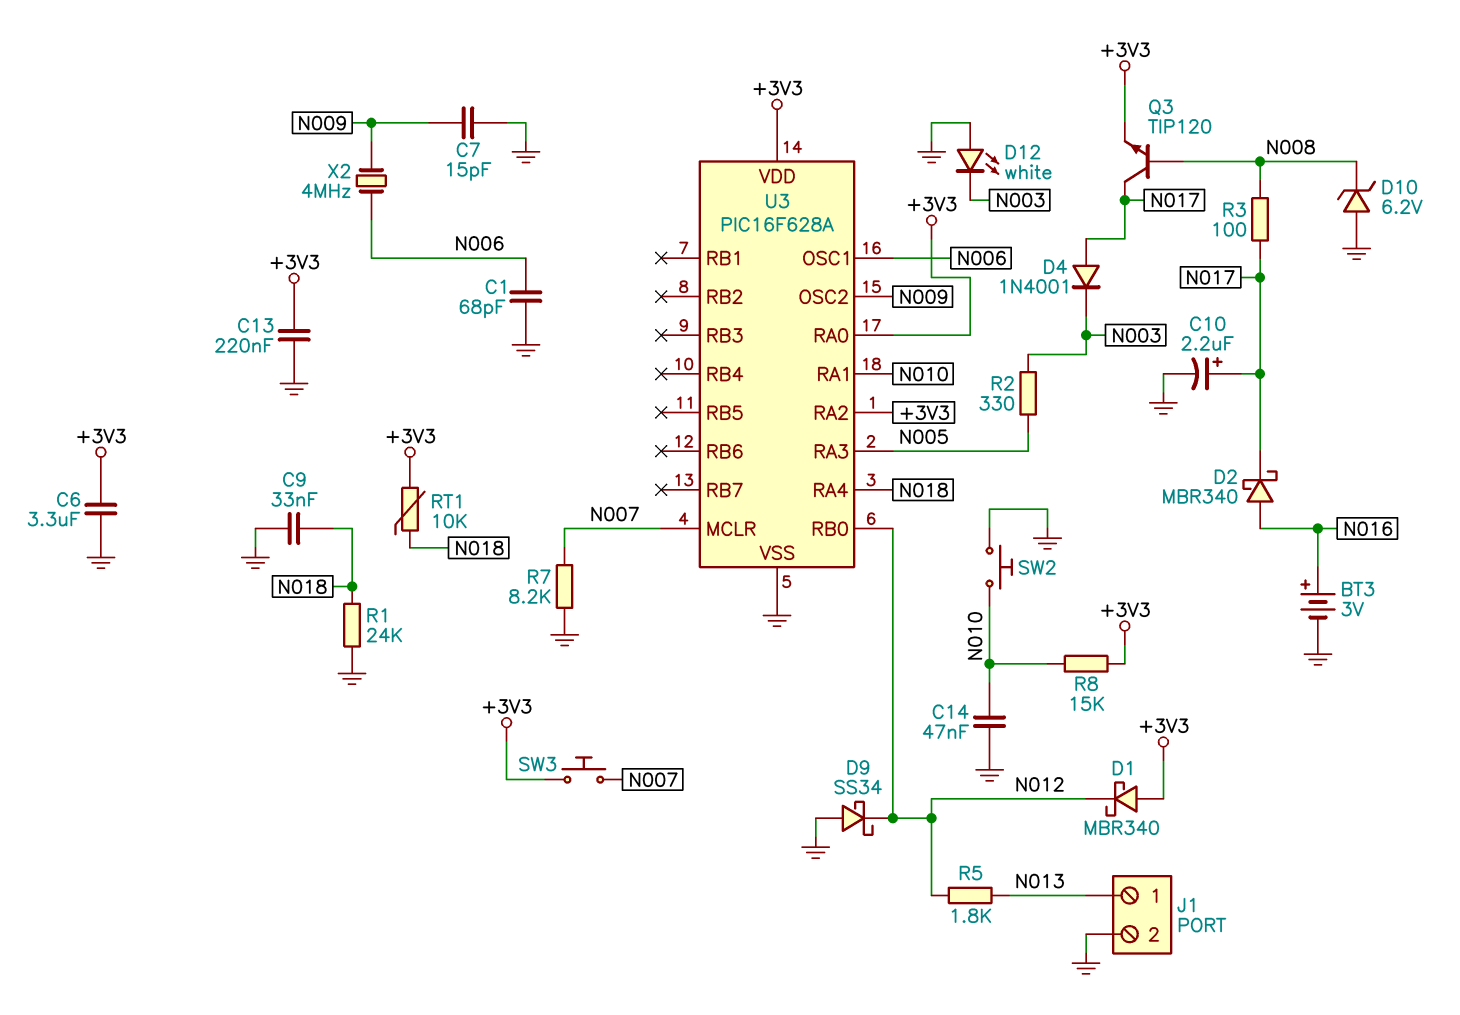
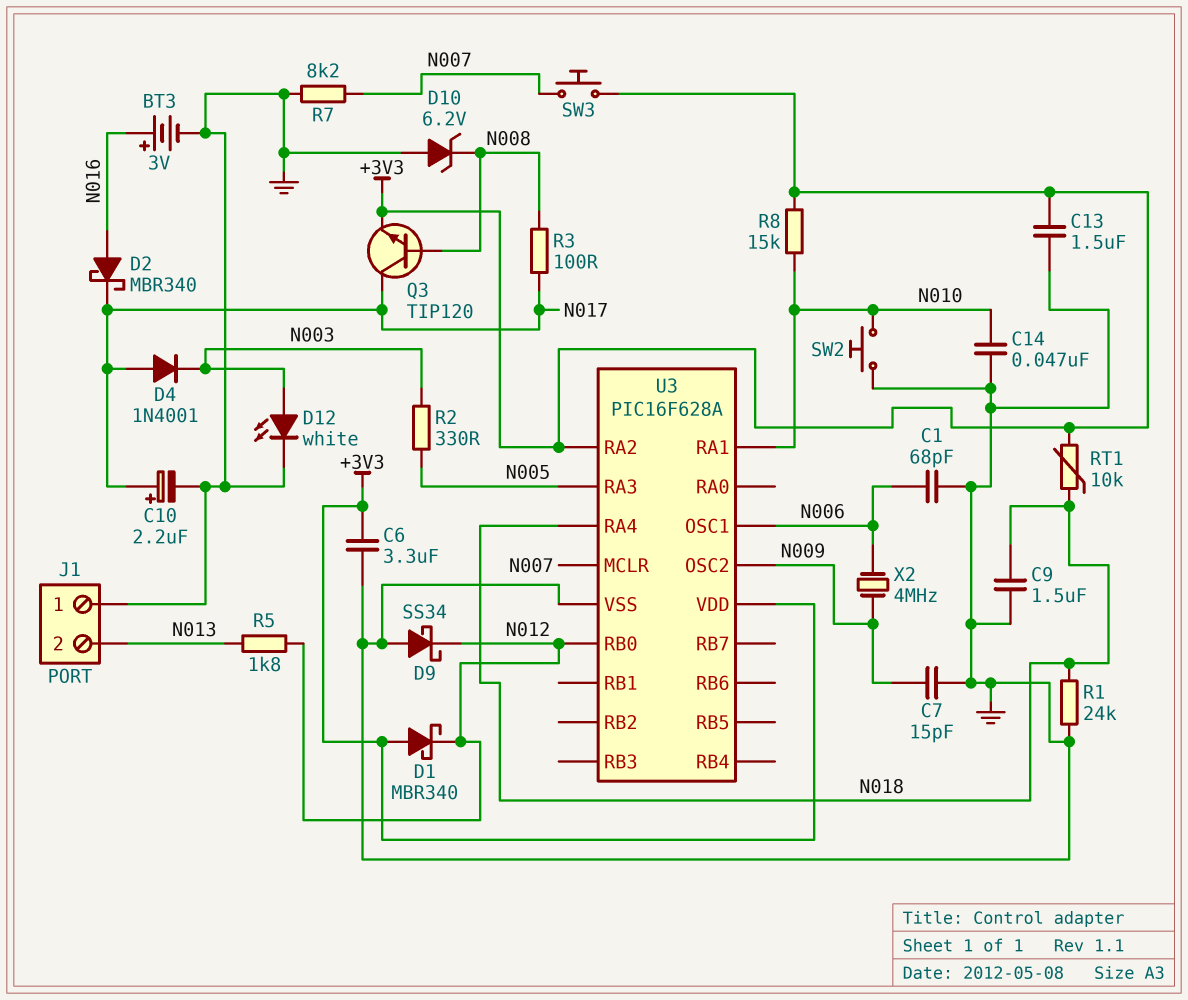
C9: 33nF (GND, N018) -> 1.5uF (GND, N018)
C13: 220nF (+3V3, GND) -> 1.5uF (+3V3, GND)
D12: LED white (A GND, K N003) -> LED white (A N003, K GND)
J1 pin 1: N013 -> GND
J1 pin 2: GND -> N013
U3 pin RA0: +3V3 -> none

